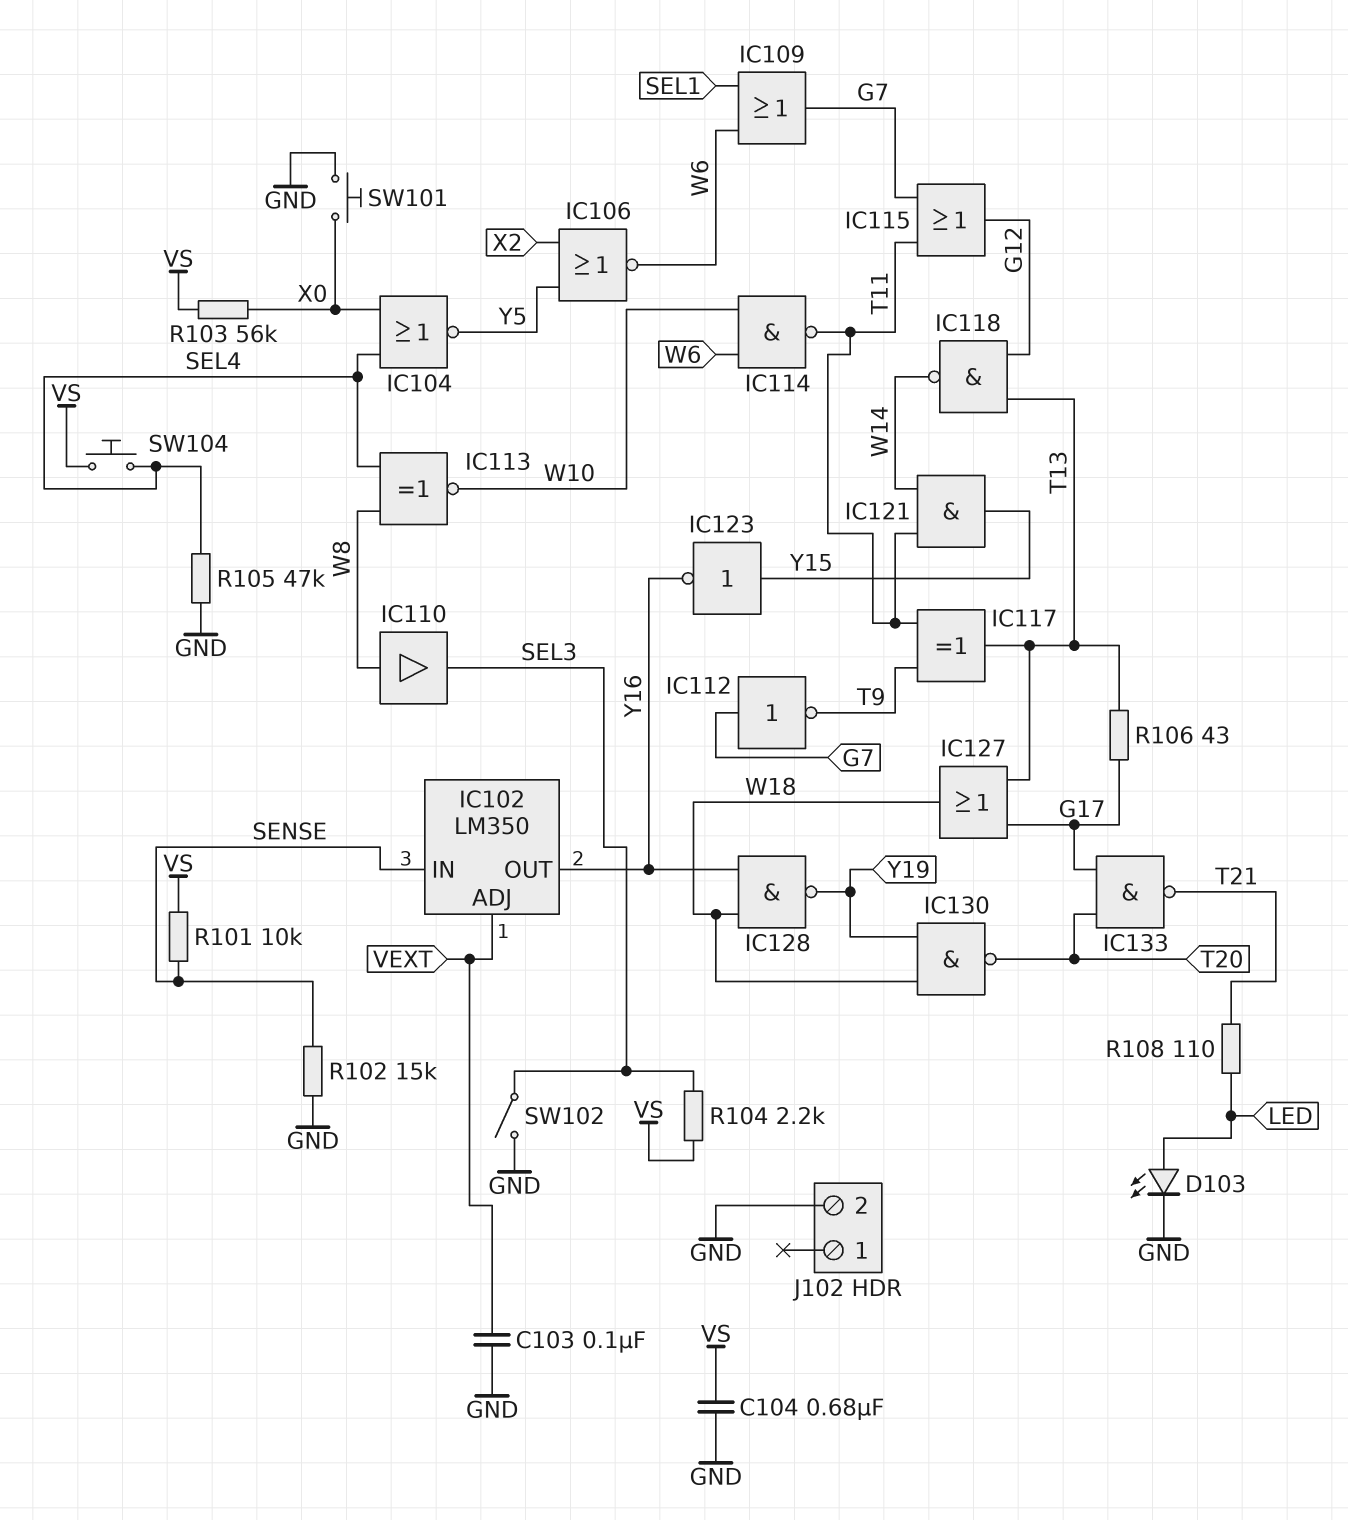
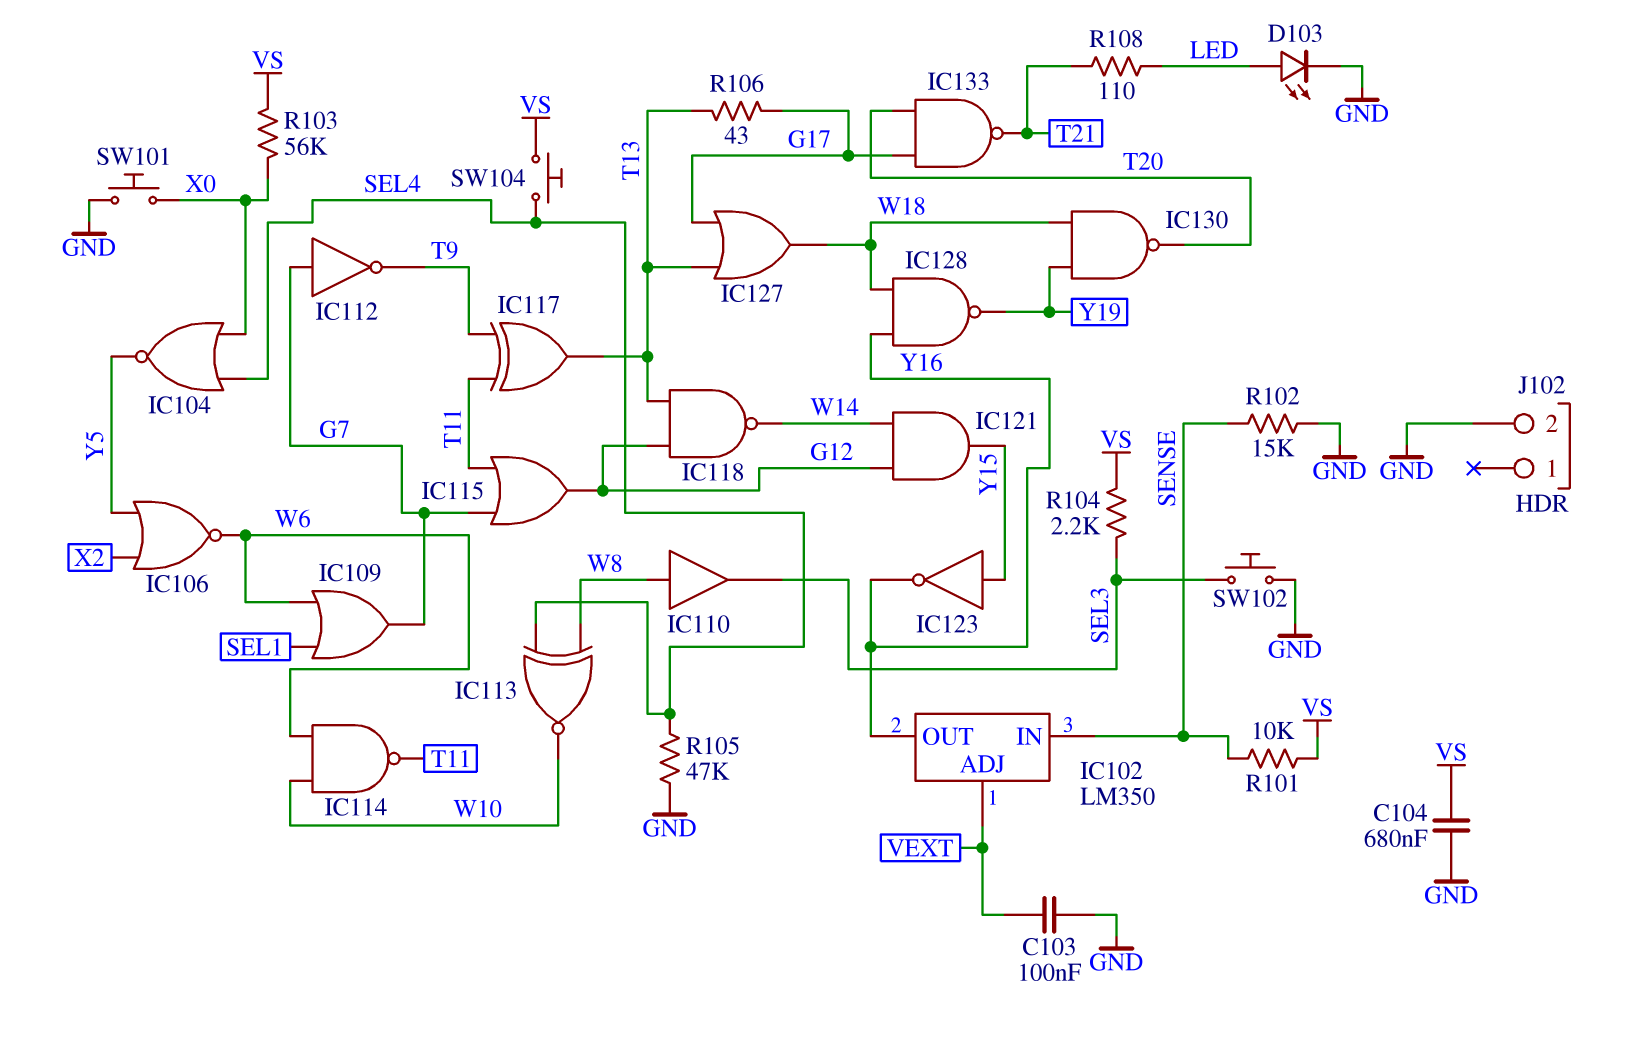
IC121: AND (in T11, in W14, out Y15) -> AND (in G12, in W14, out Y15)
SW102: switch (GND, SEL3) -> button (GND, SEL3)

